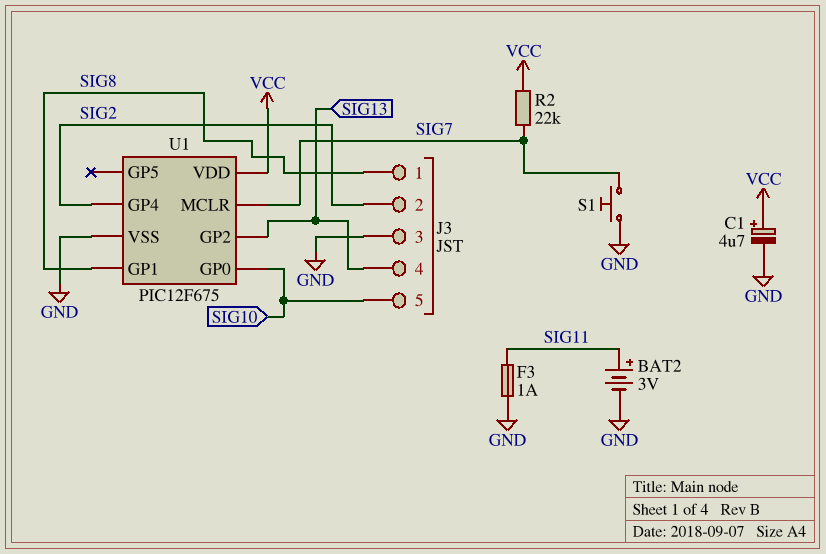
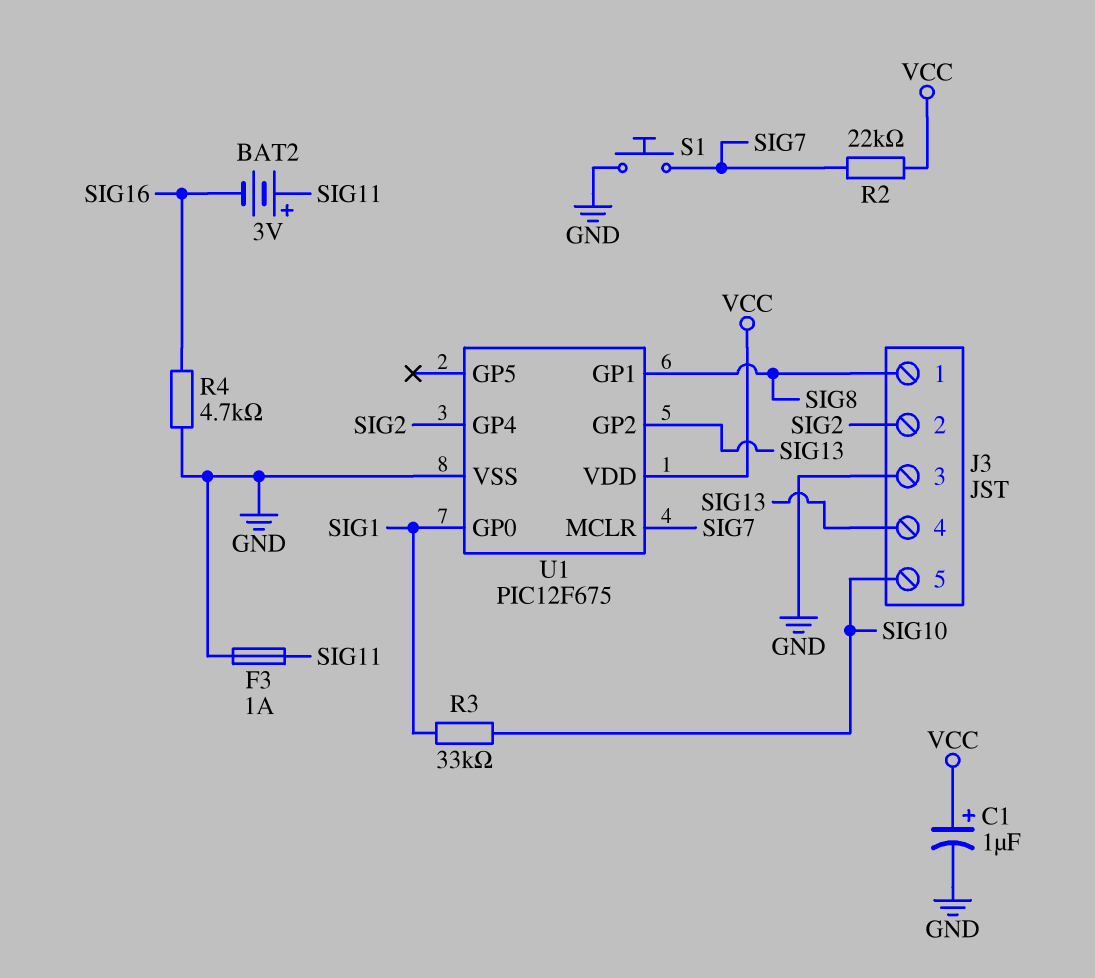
BAT2: 3V (plus SIG11, minus GND) -> 3V (plus SIG11, minus SIG16)
C1: 4.7uF (plus VCC, minus GND) -> 1uF (plus VCC, minus GND)
R3: none -> 33k (SIG1, SIG10)
R4: none -> 4.7k (GND, SIG16)
U1 pin GP0: SIG10 -> SIG1

